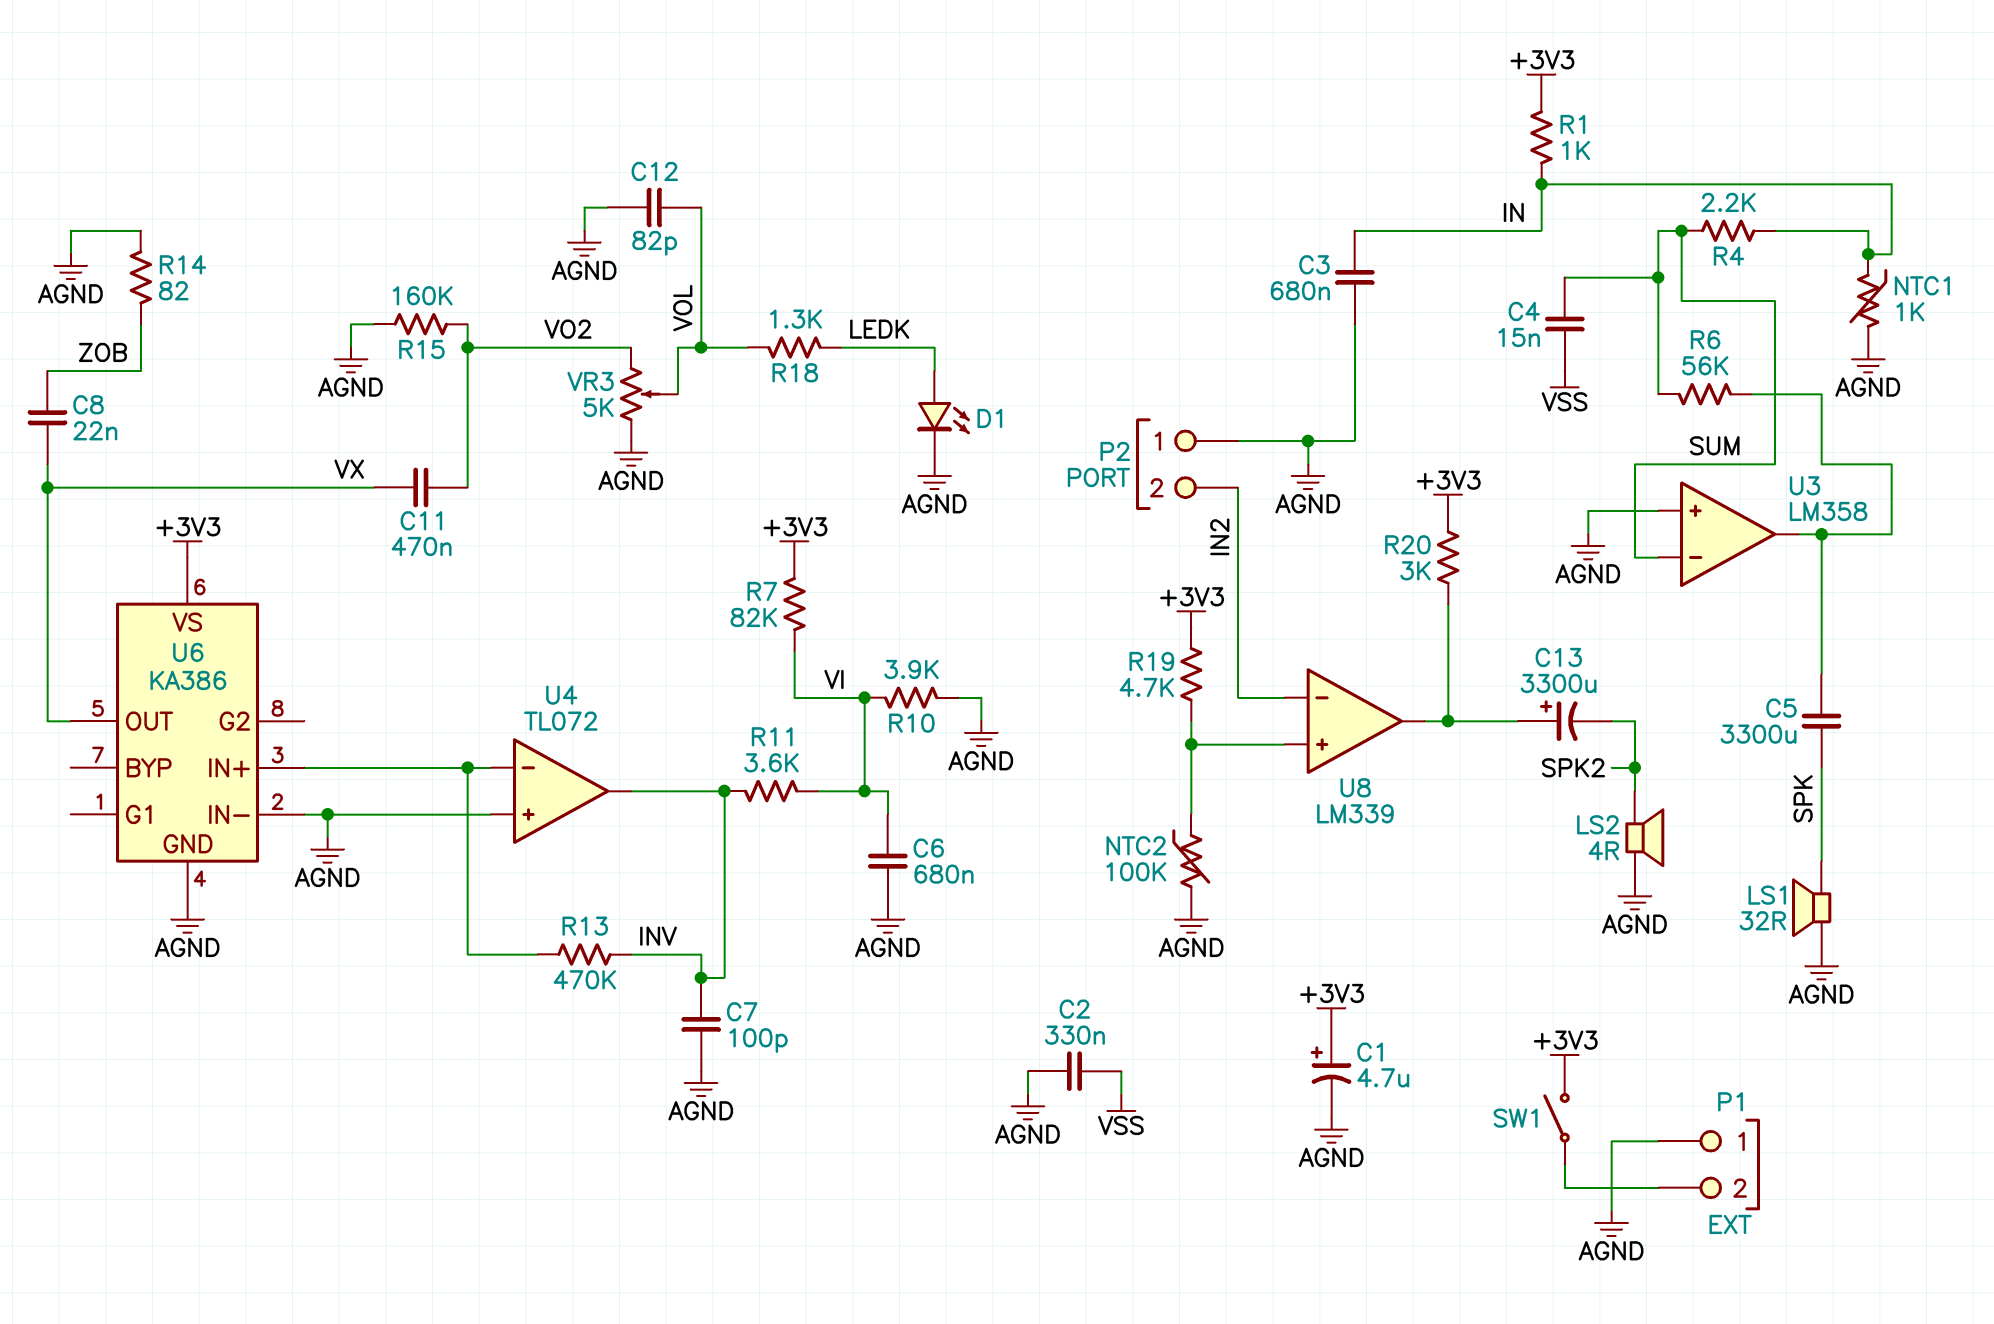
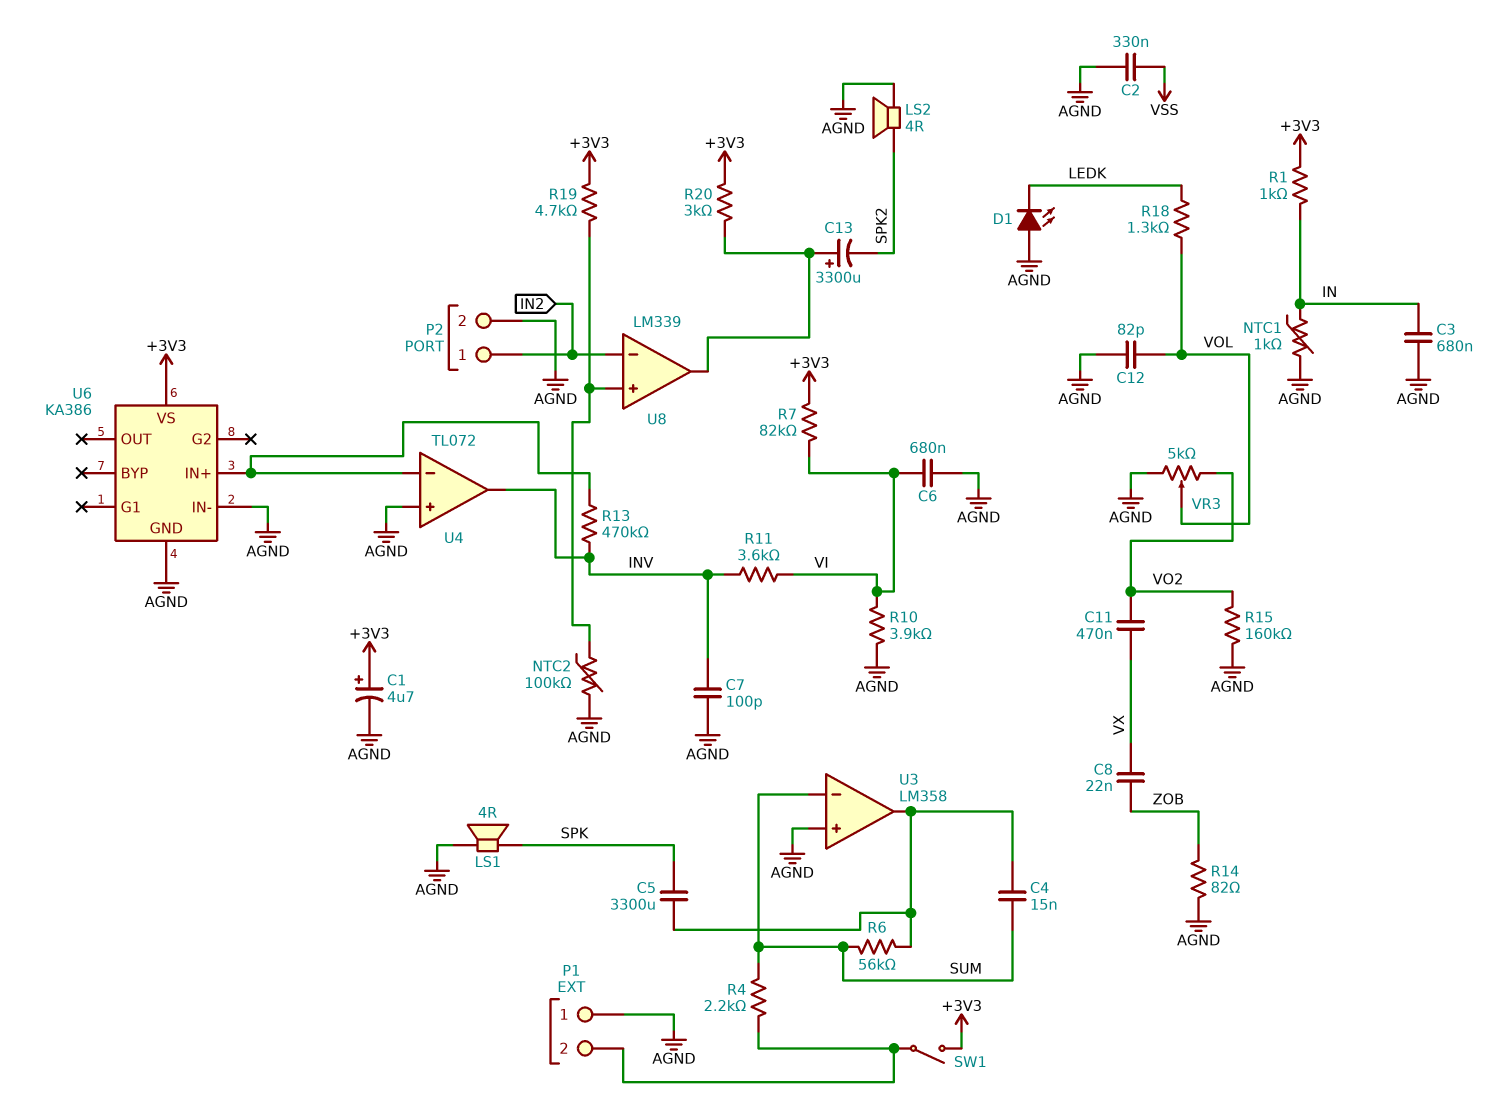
C4: 15nF (SUM, VSS) -> 15nF (SUM, U3/out)
D1: LED (A LEDK, K AGND) -> LED (A AGND, K LEDK)
LS1: speaker 32R (AGND, SPK) -> speaker 4R (AGND, SPK)
P2 pin 1: AGND -> IN2
P2 pin 2: IN2 -> AGND
R4: 2.2k (IN, SUM) -> 2.2k (P1/2, SUM)
U6 pin OUT: VX -> none

